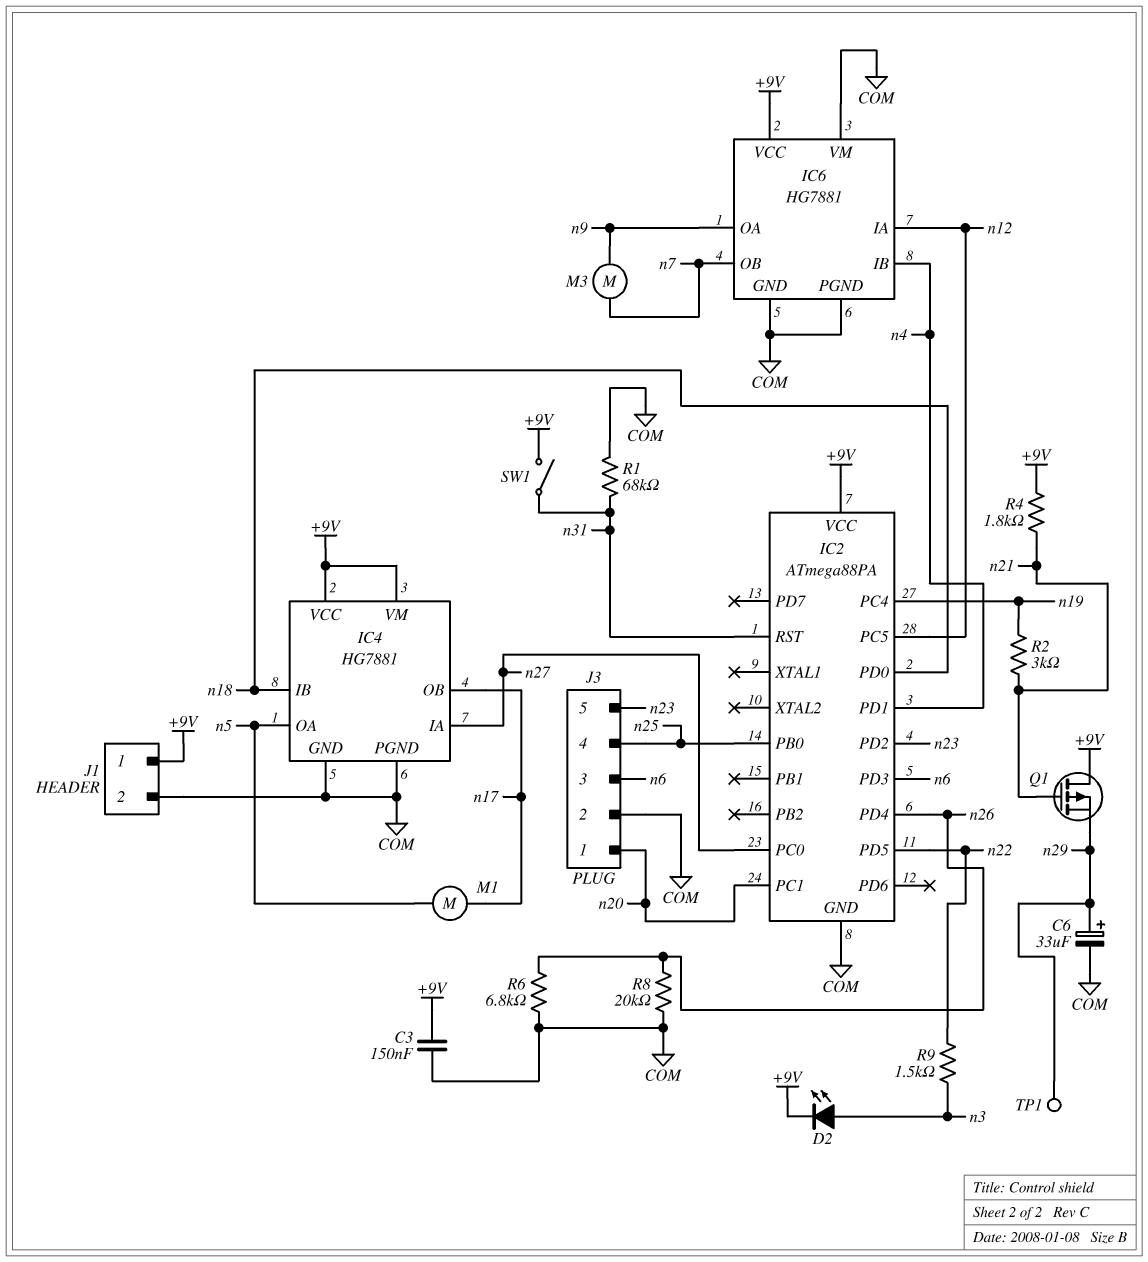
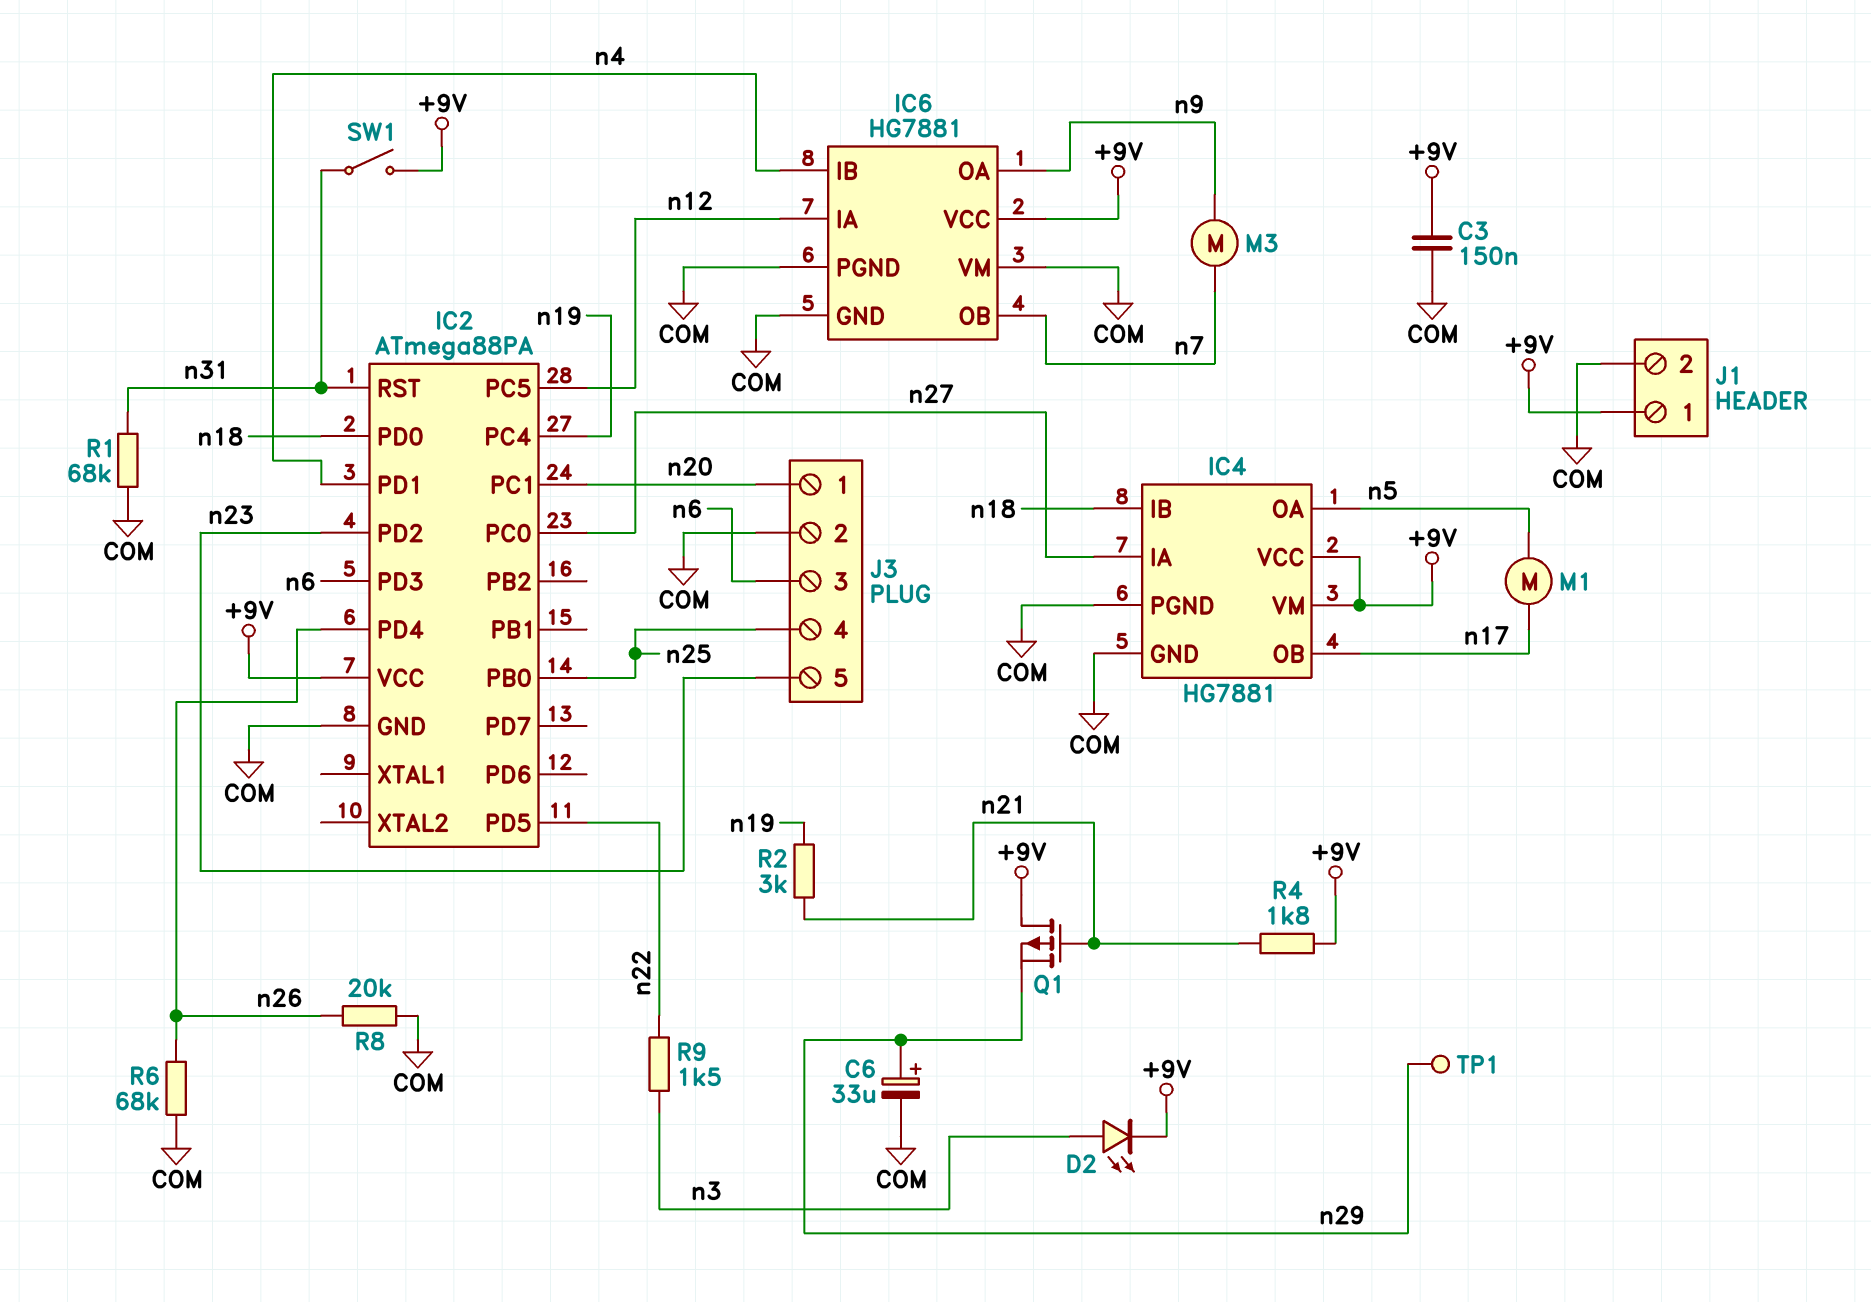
R6: 6.8k (COM, n26) -> 68k (COM, n26)

